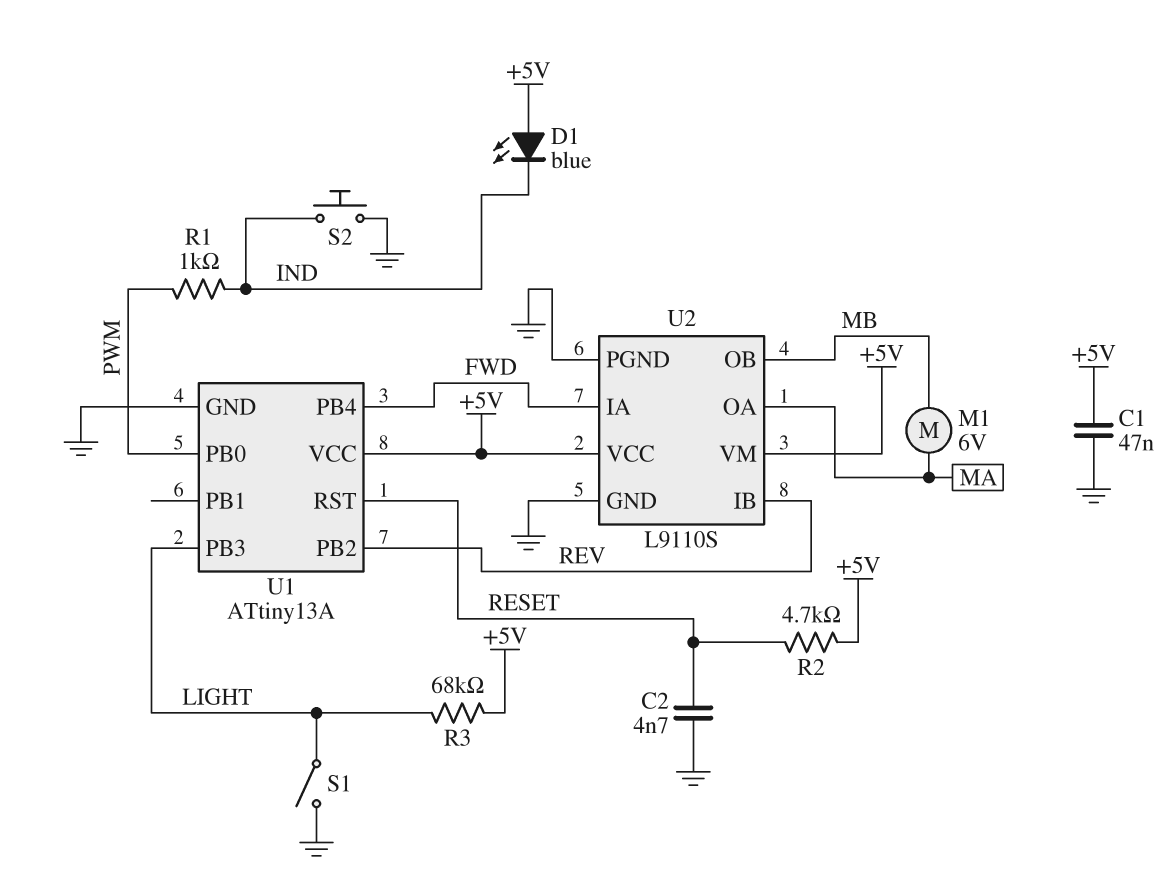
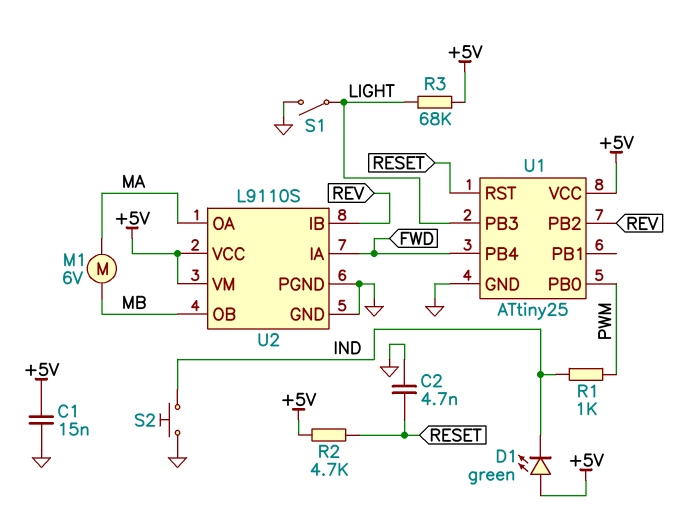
C1: 47nF (+5V, GND) -> 15nF (+5V, GND)
D1: LED blue (A +5V, K IND) -> LED green (A +5V, K IND)
U1: ATtiny13A -> ATtiny25

